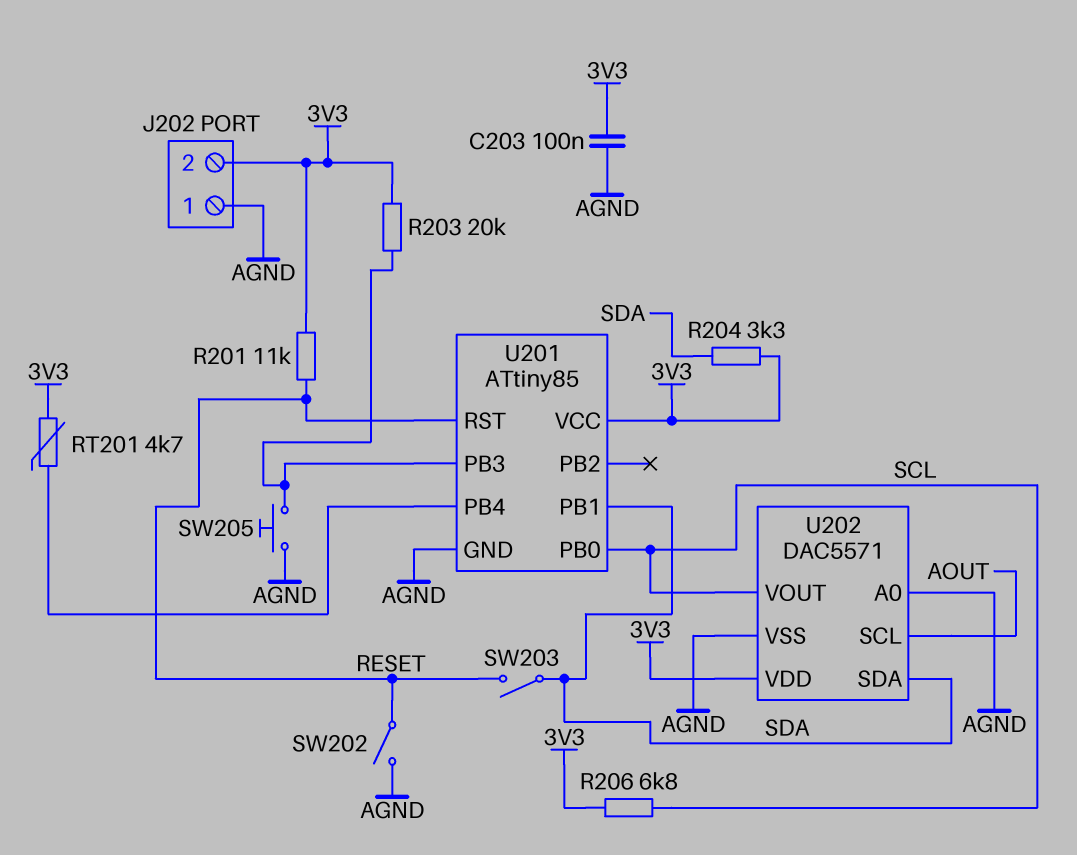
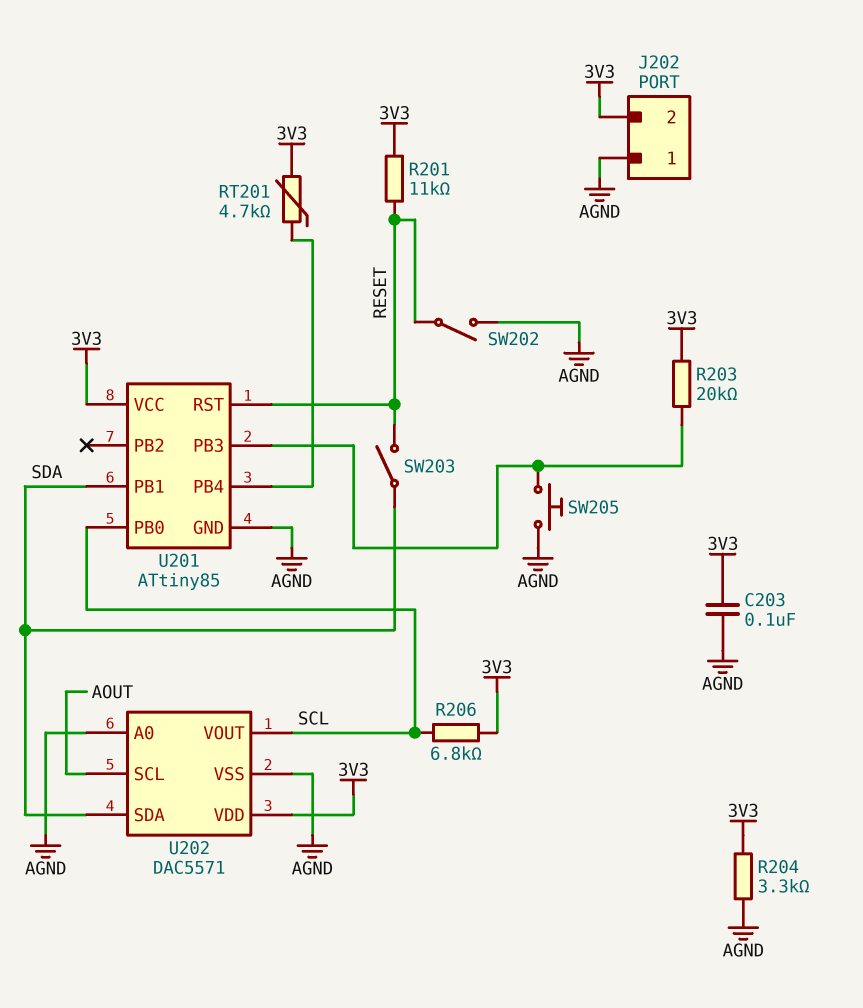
R204: 3.3k (3V3, SDA) -> 3.3k (3V3, AGND)

